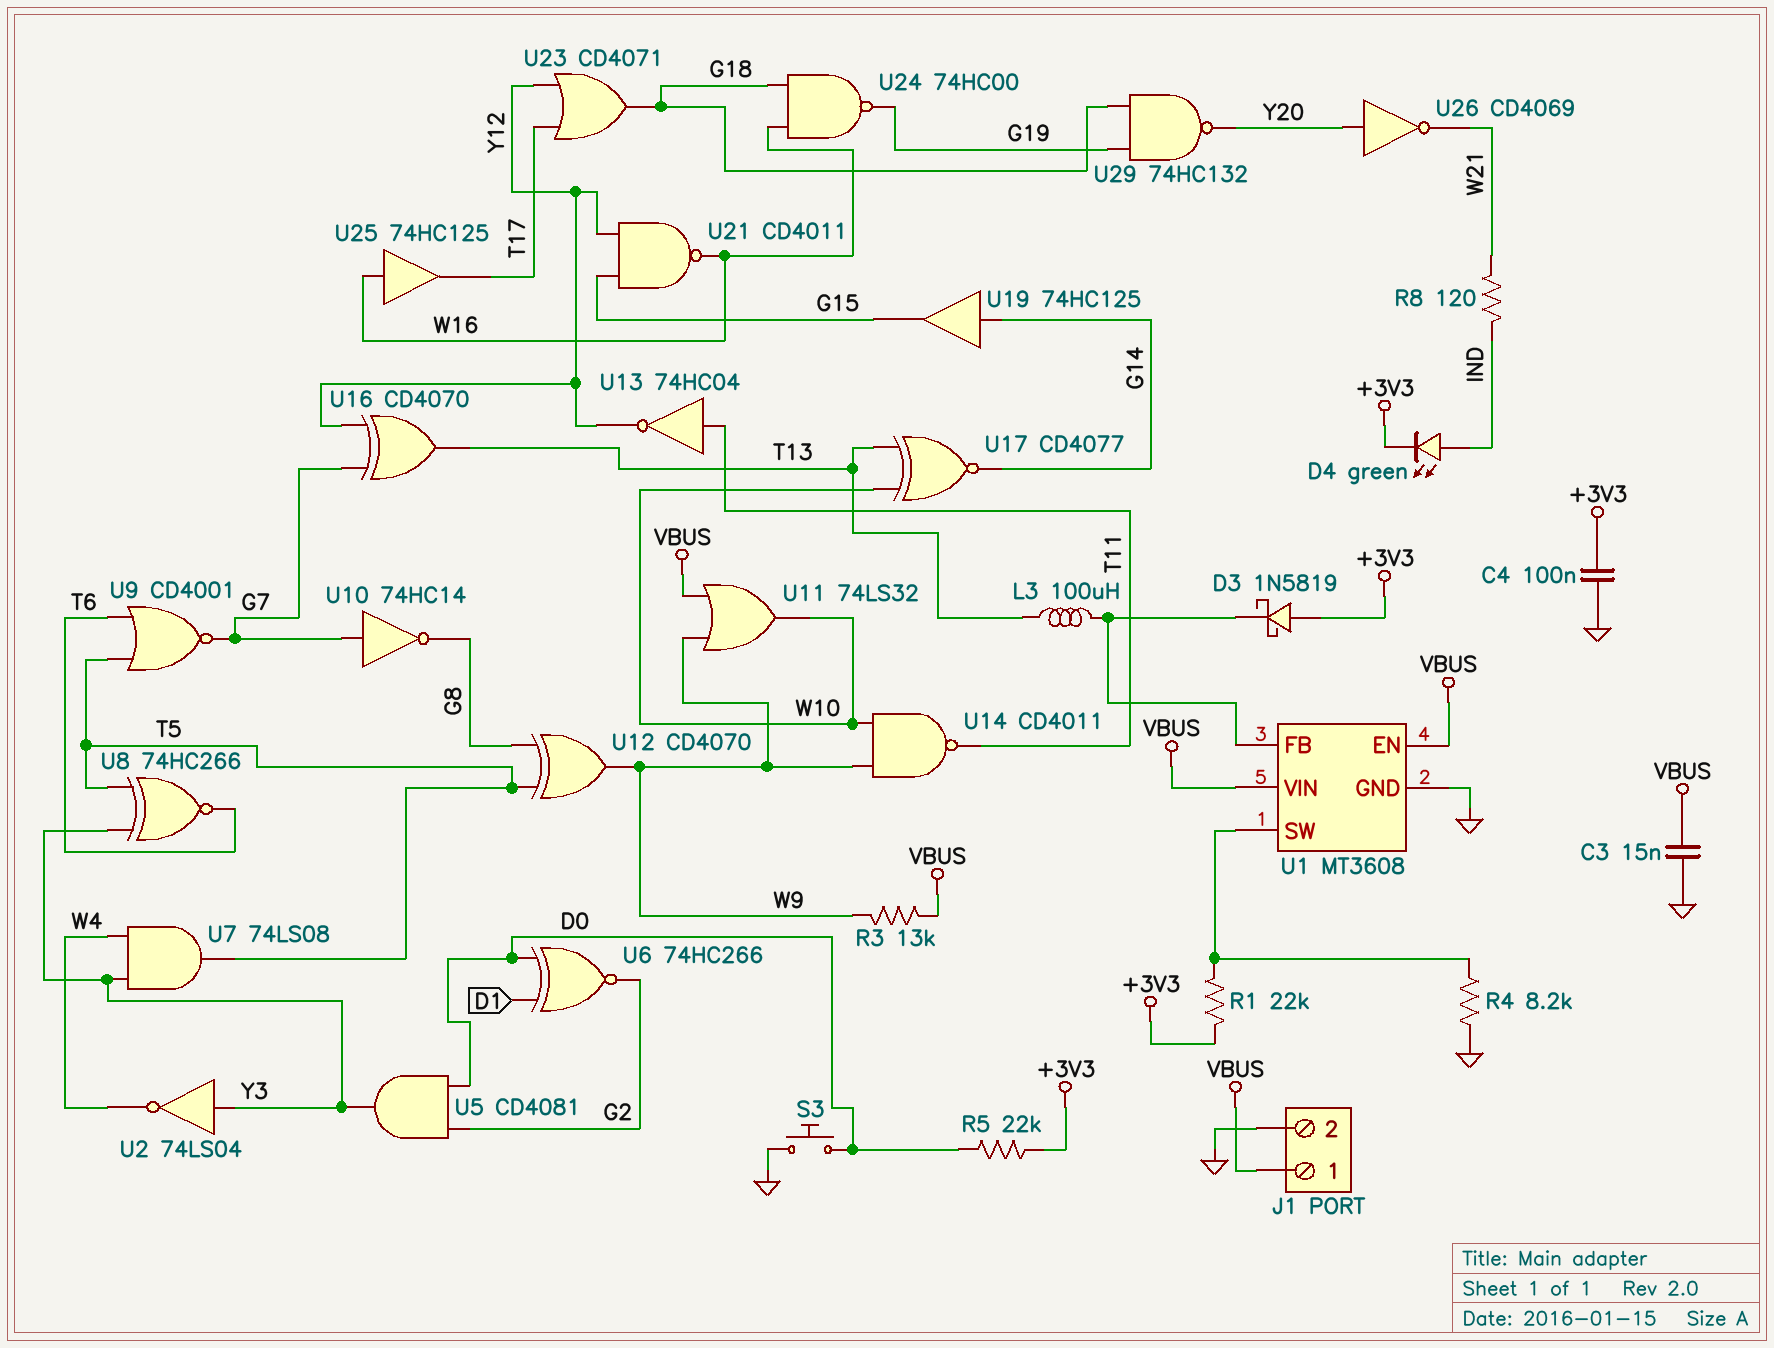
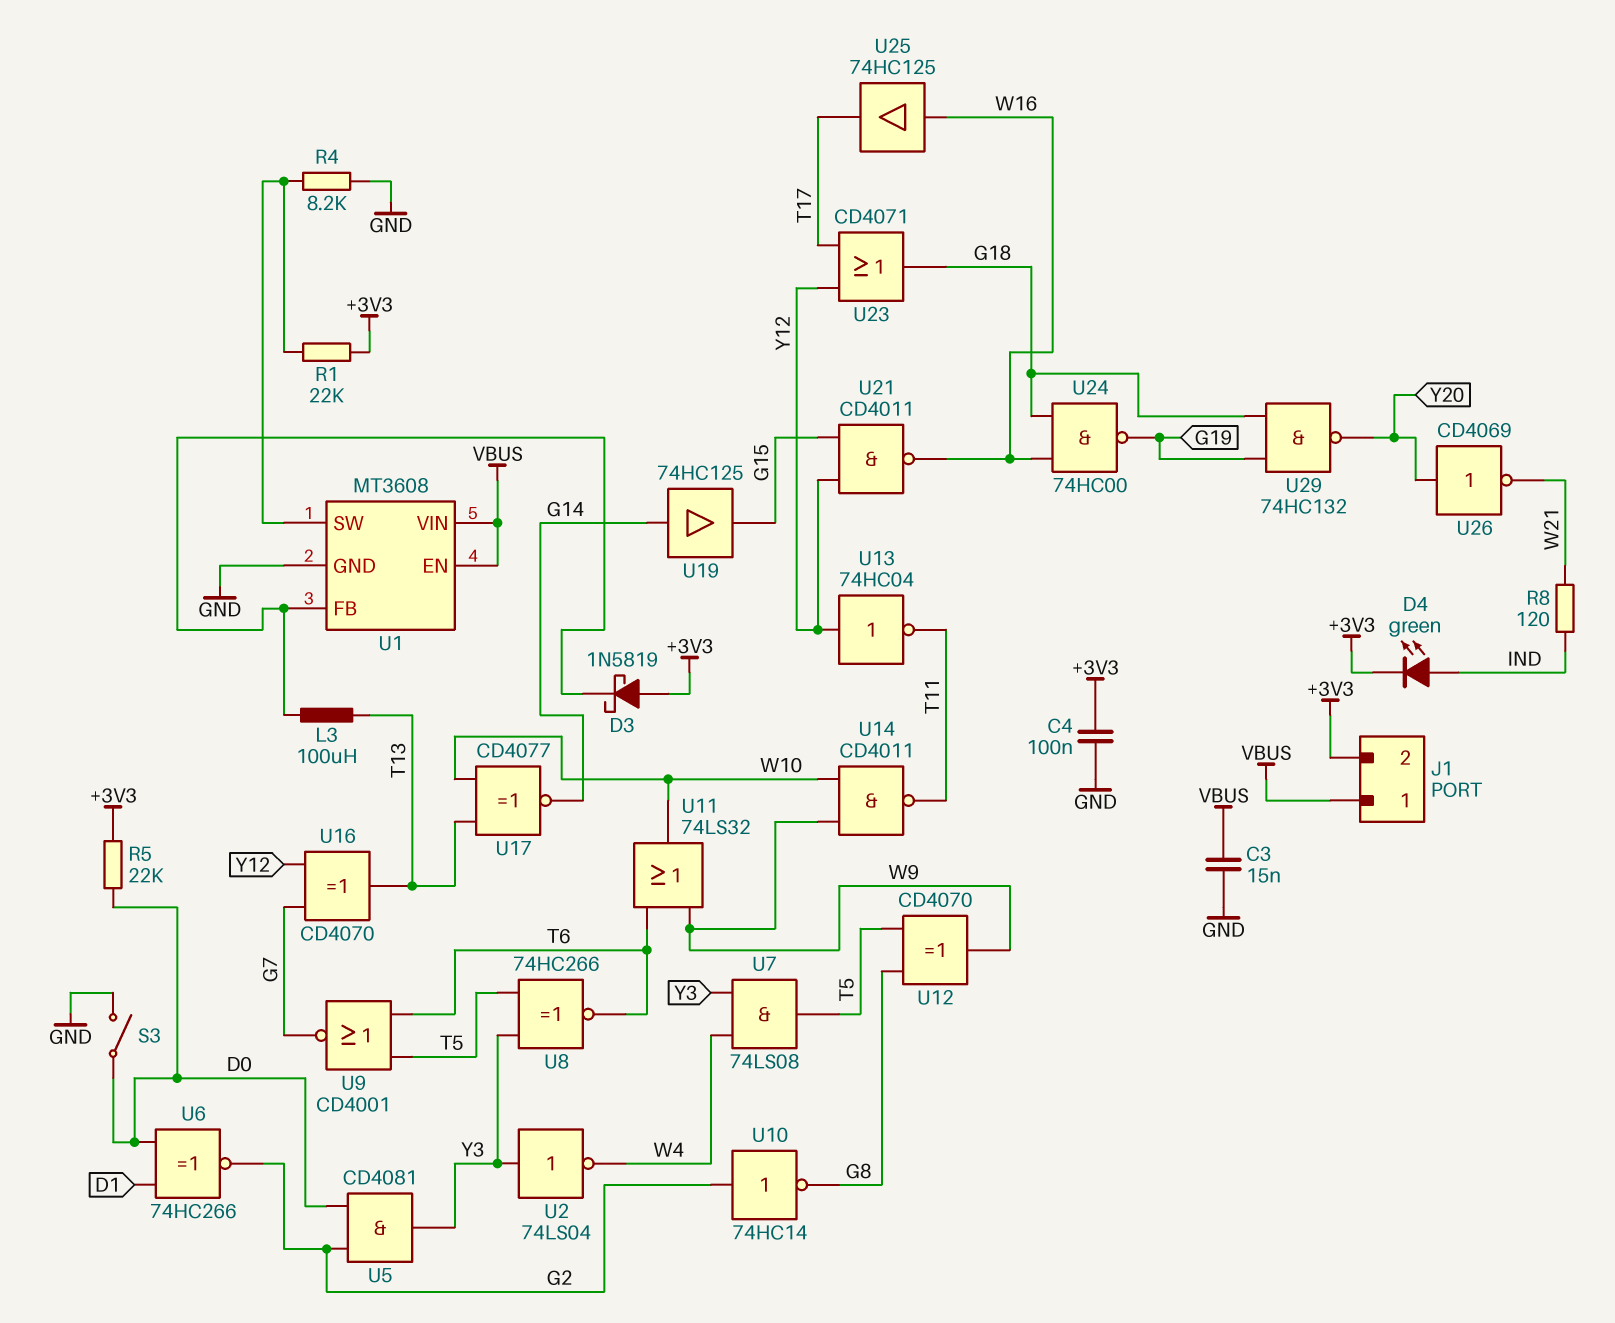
J1 pin 2: GND -> +3V3
R3: 13k (VBUS, W9) -> none
S3: button (D0, GND) -> switch (D0, GND)
U10: NOT 74HC14 (in G7, out G8) -> NOT 74HC14 (in G2, out G8)
U11: OR 74LS32 (in VBUS, in W9, out W10) -> OR 74LS32 (in T6, in W9, out W10)
U13: NOT 74HC04 (in T11, out Y12) -> NOT 74HC04 (in Y12, out T11)

